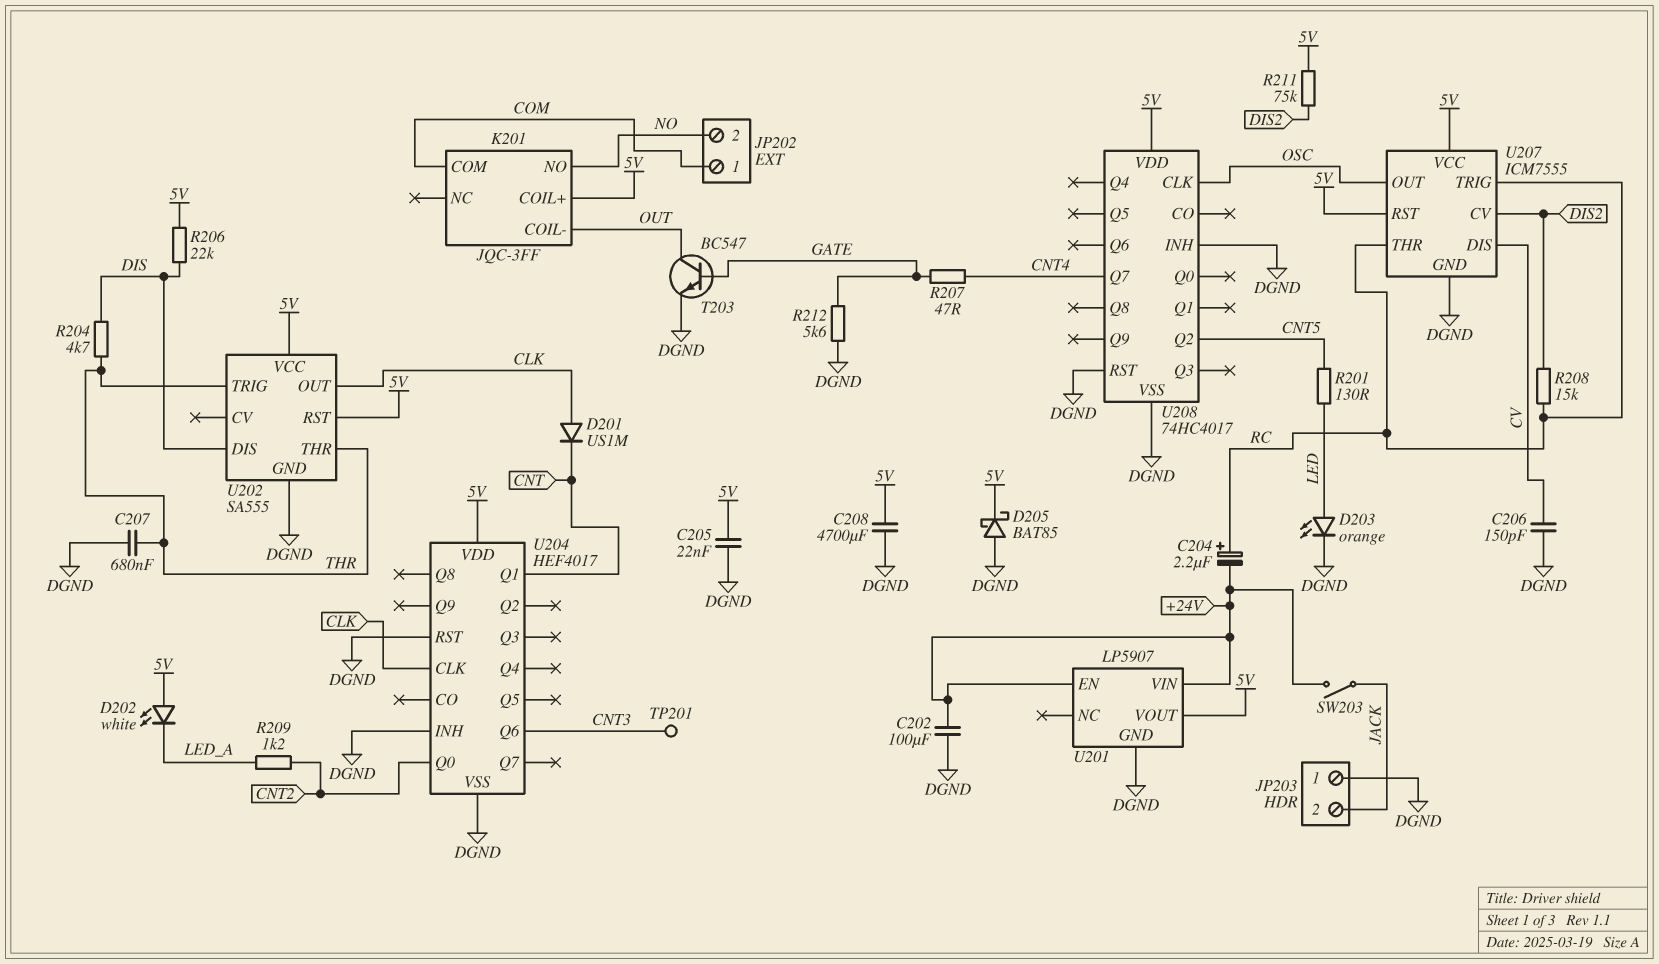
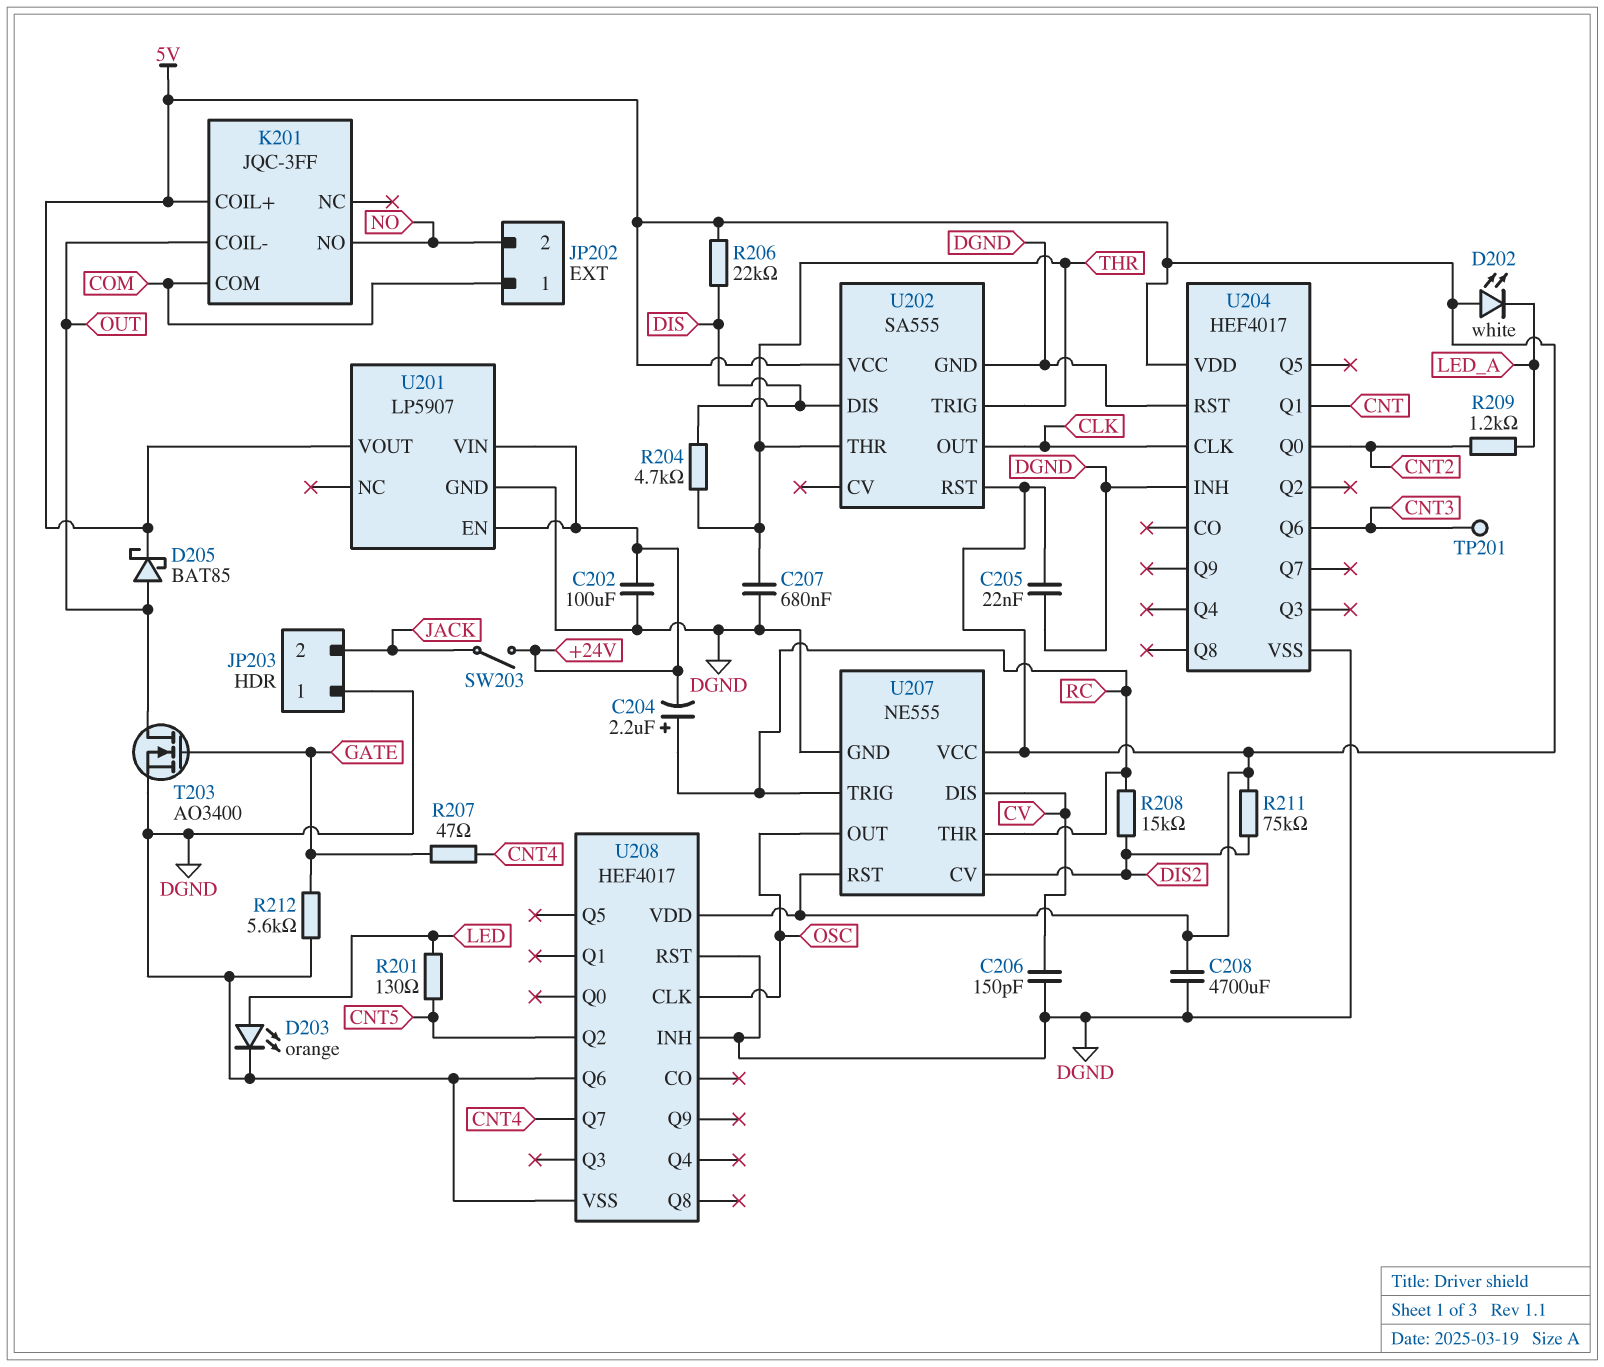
D201: diode US1M (A CLK, K CNT) -> none
D205: schottky BAT85 (A DGND, K 5V) -> schottky BAT85 (A OUT, K 5V)
T203: NPN BC547 (B GATE, C OUT, E DGND) -> NMOS AO3400 (G GATE, D OUT, S DGND)
U207: ICM7555 -> NE555
U208: 74HC4017 -> HEF4017
U208 pin Q6: none -> DGND

